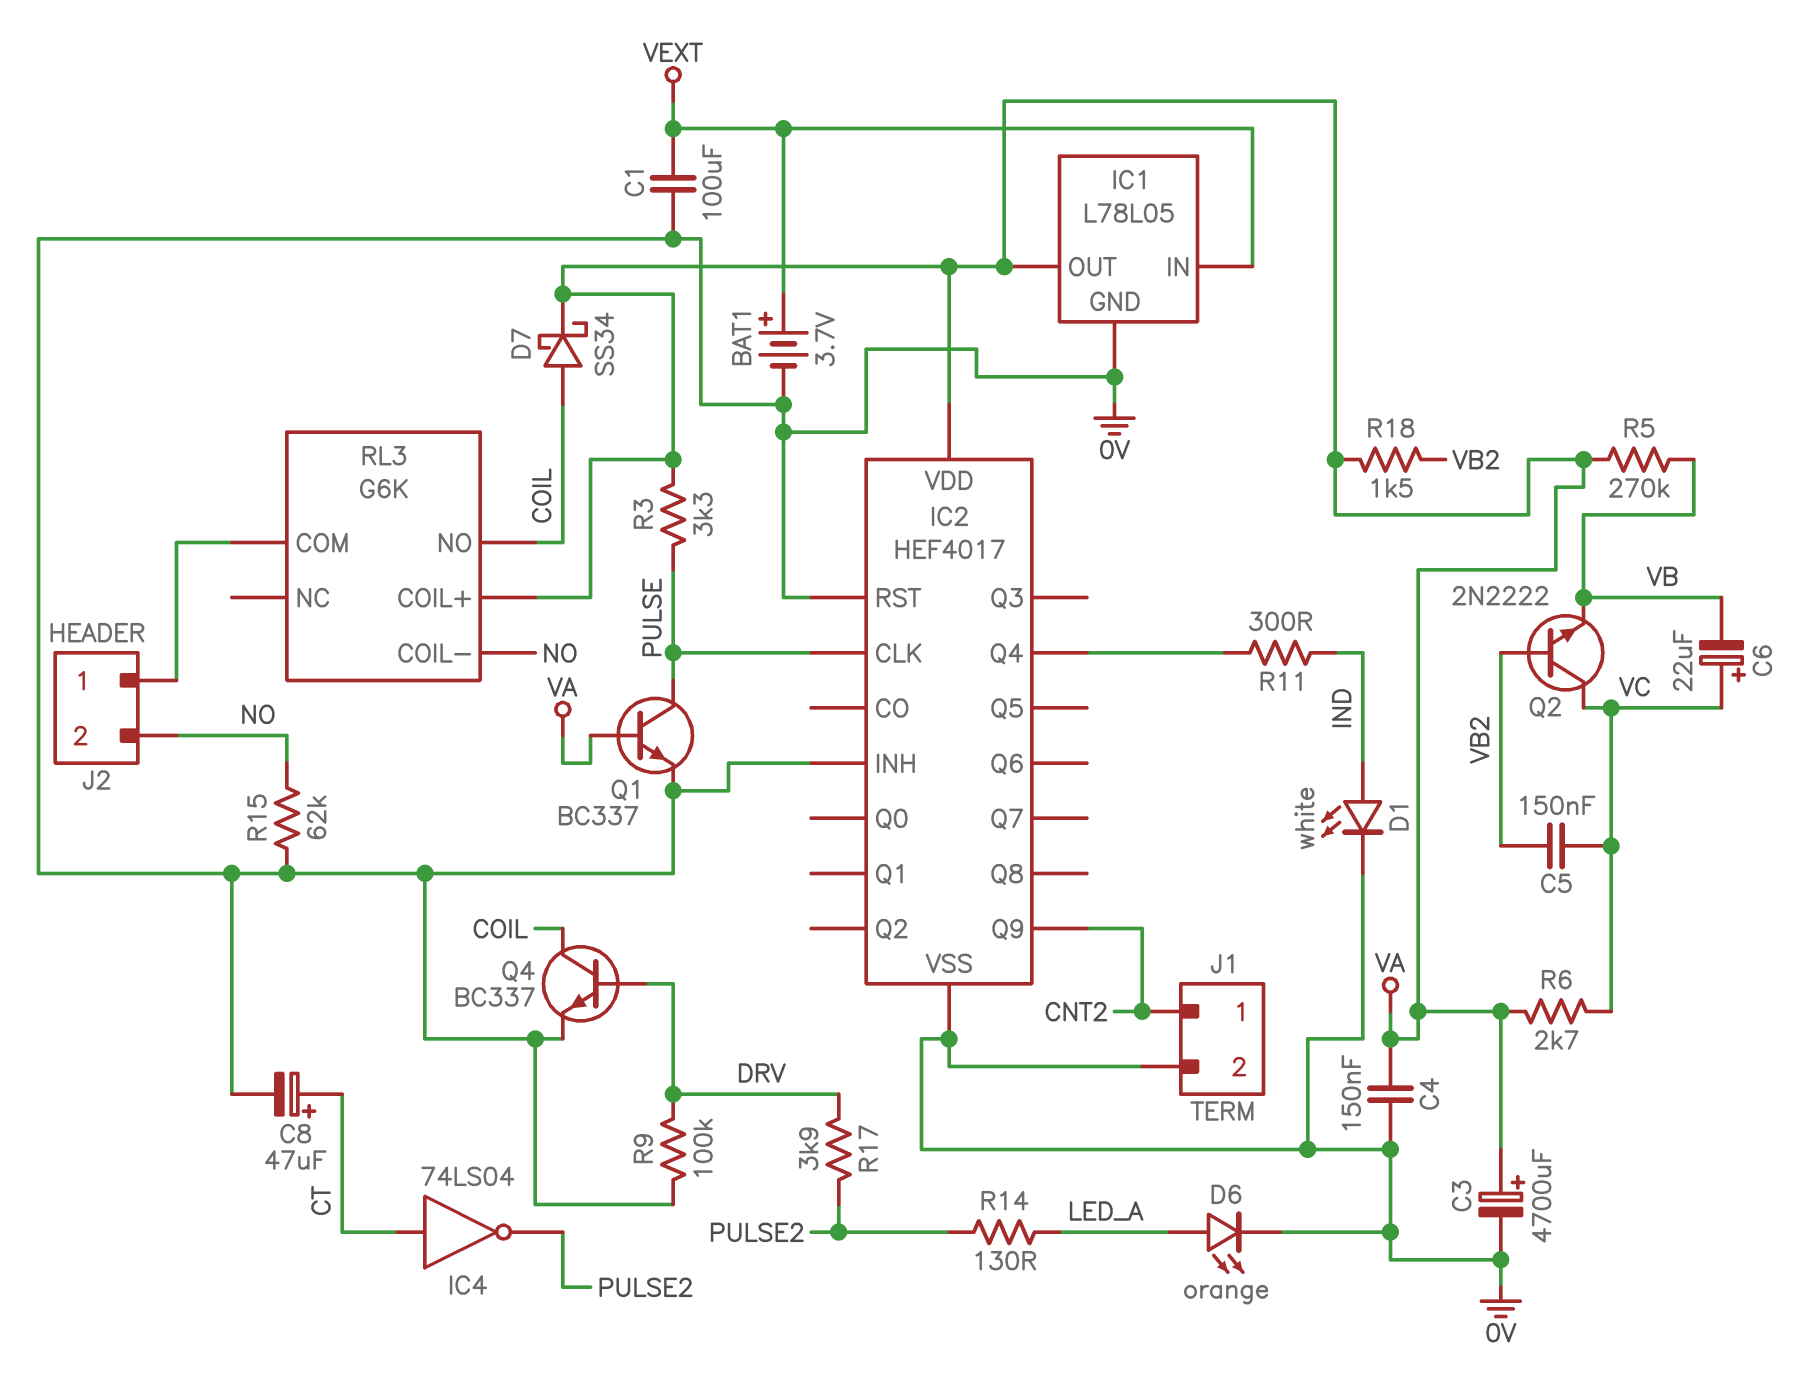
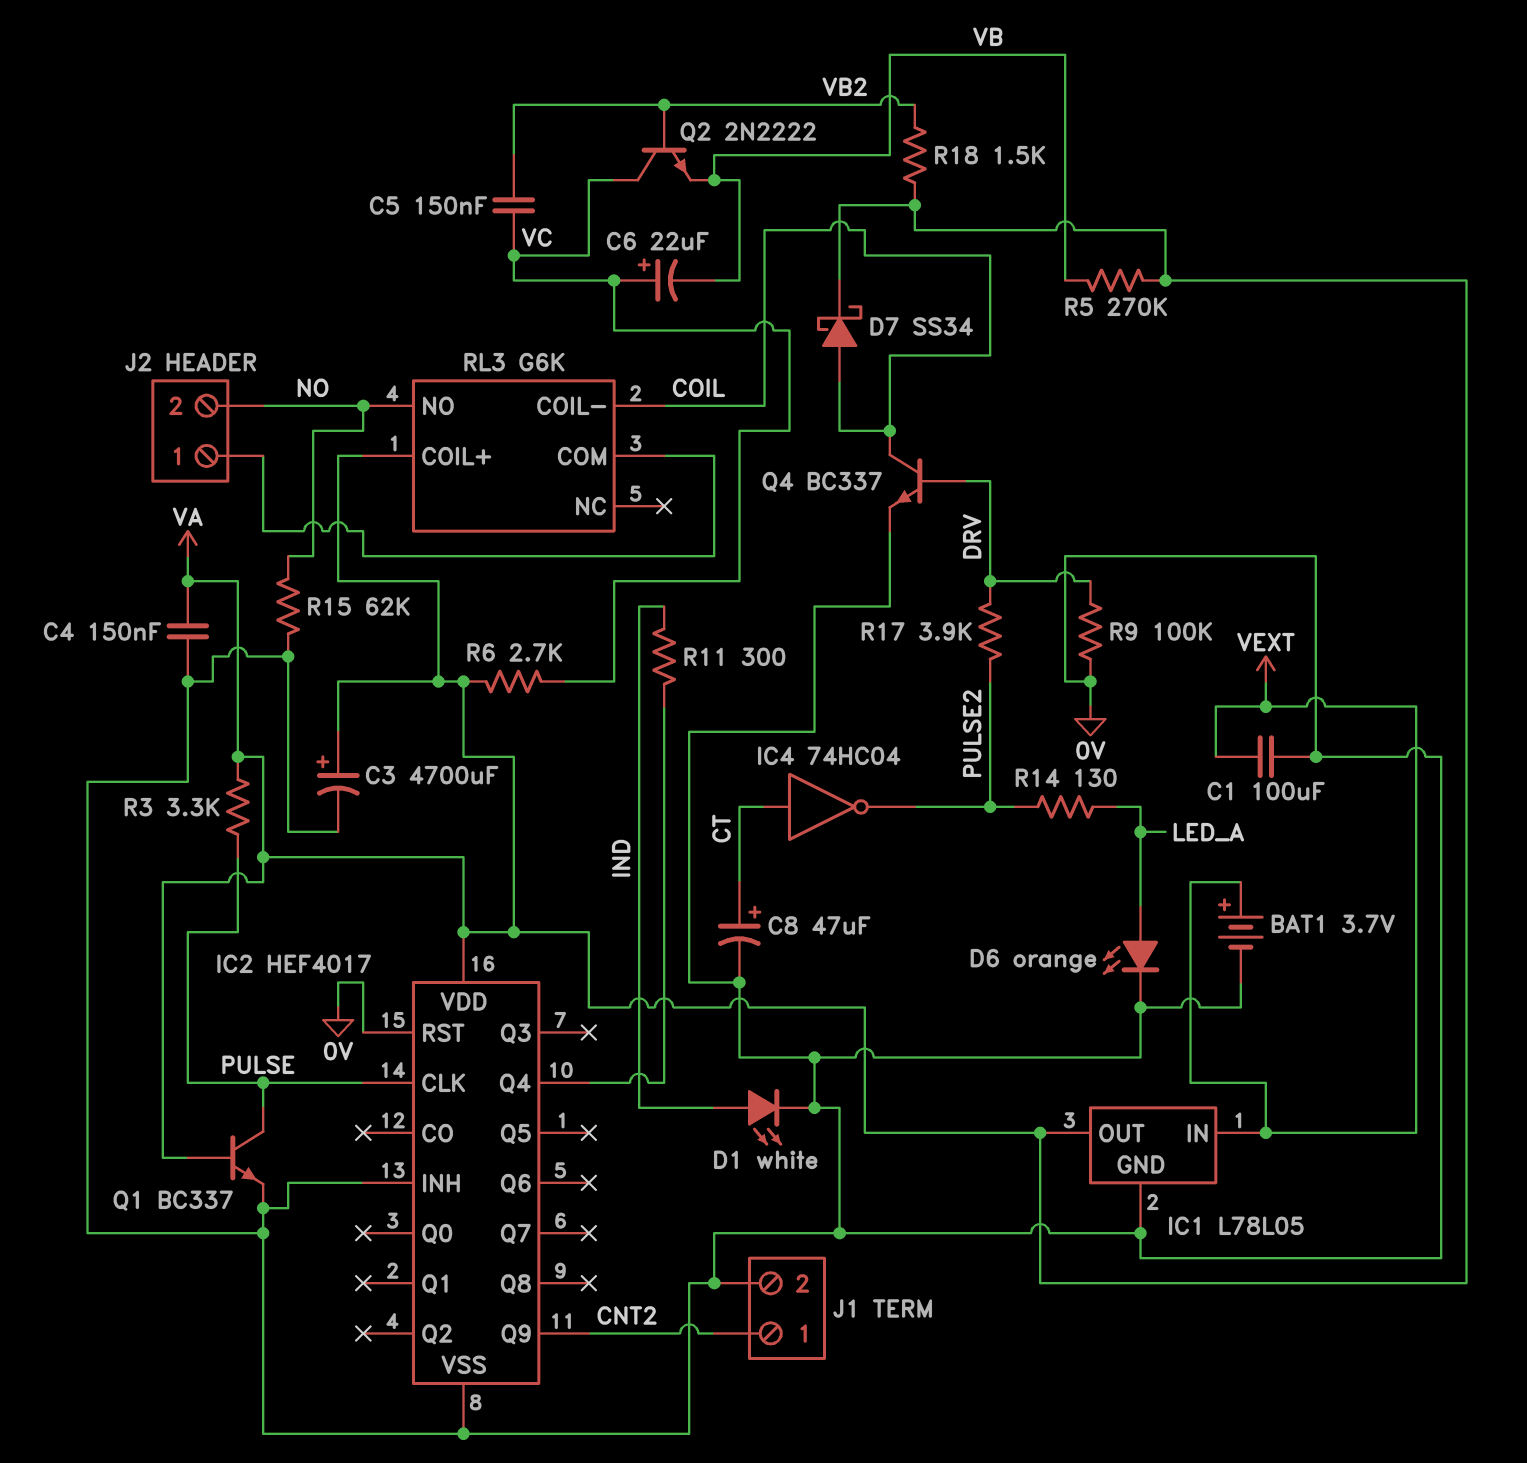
IC4: NOT 74LS04 (in CT, out PULSE2) -> NOT 74HC04 (in CT, out PULSE2)
RL3 pin COIL-: NO -> COIL
RL3 pin NO: COIL -> NO

